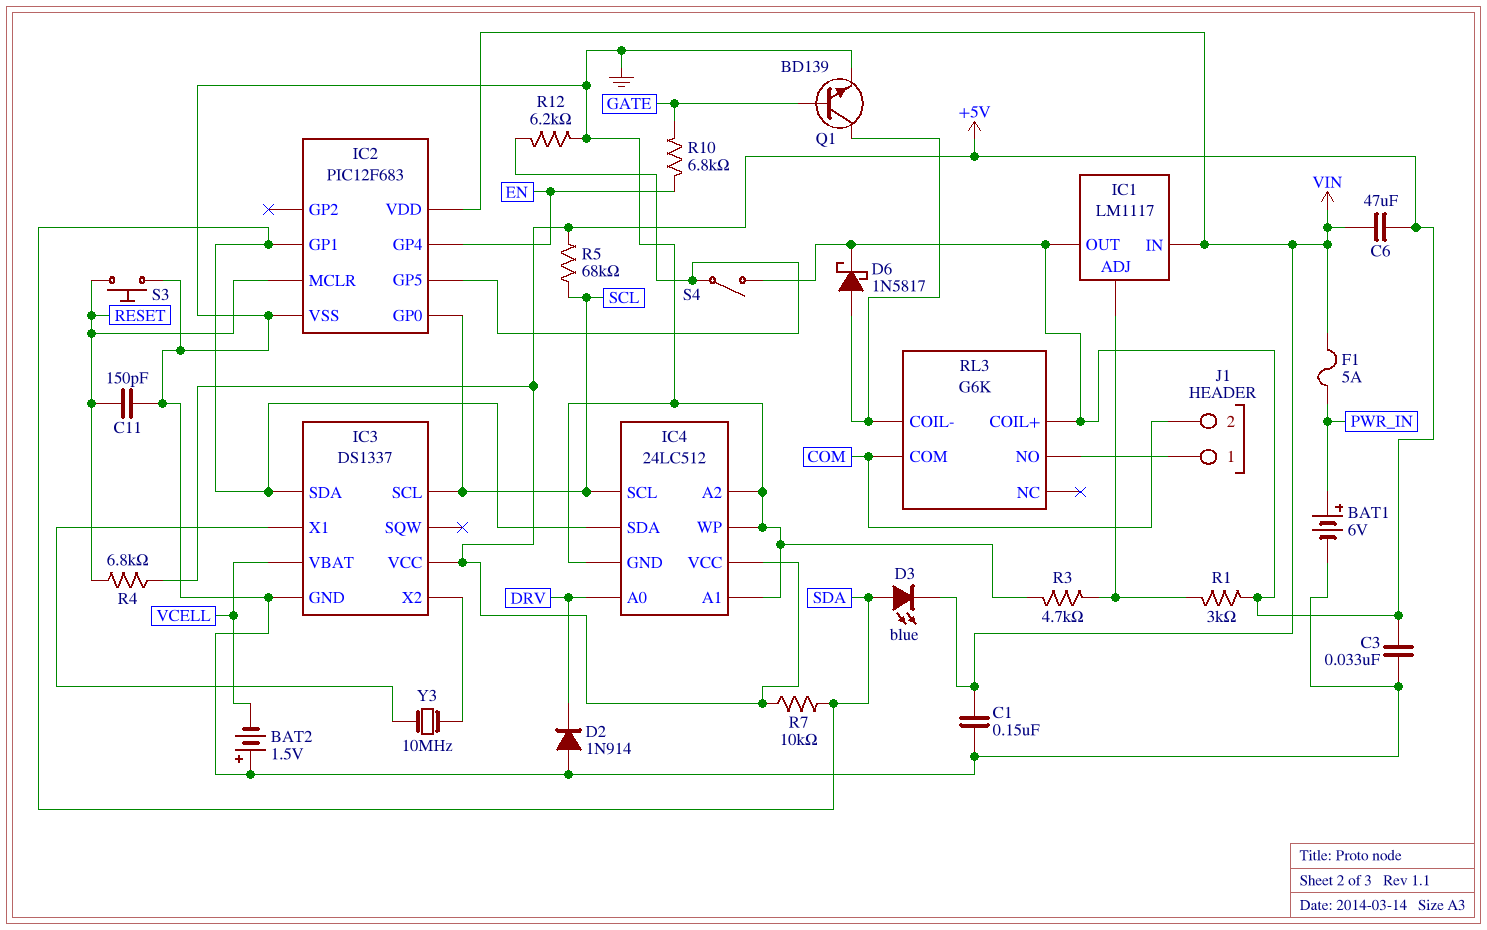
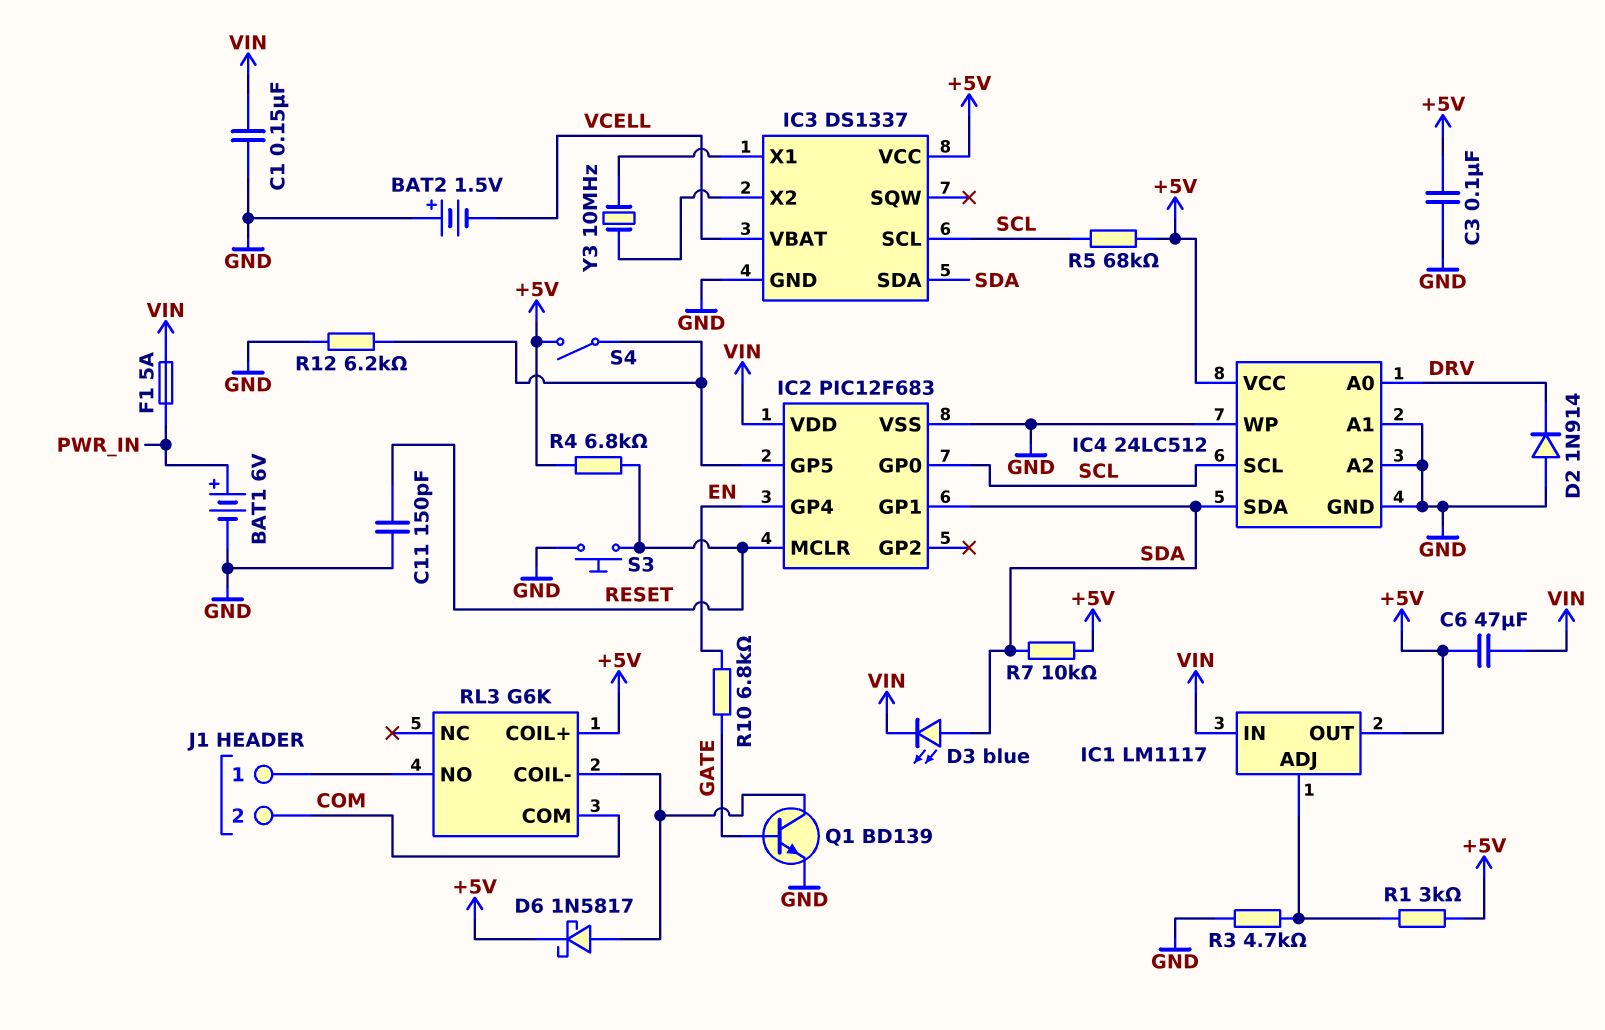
C3: 33nF (+5V, GND) -> 100nF (+5V, GND)

